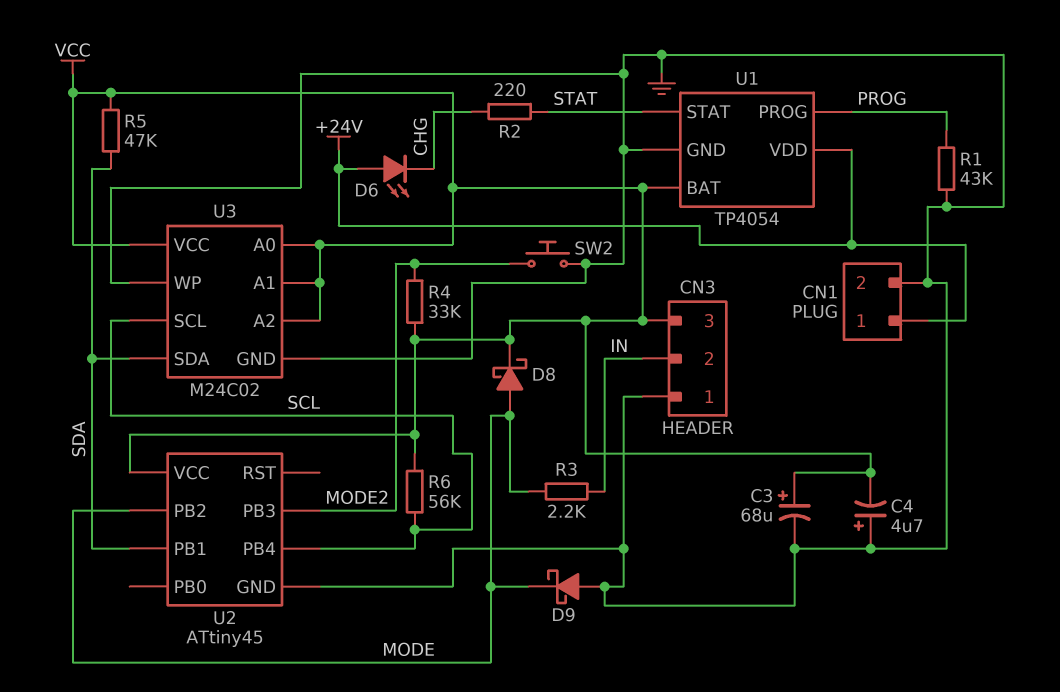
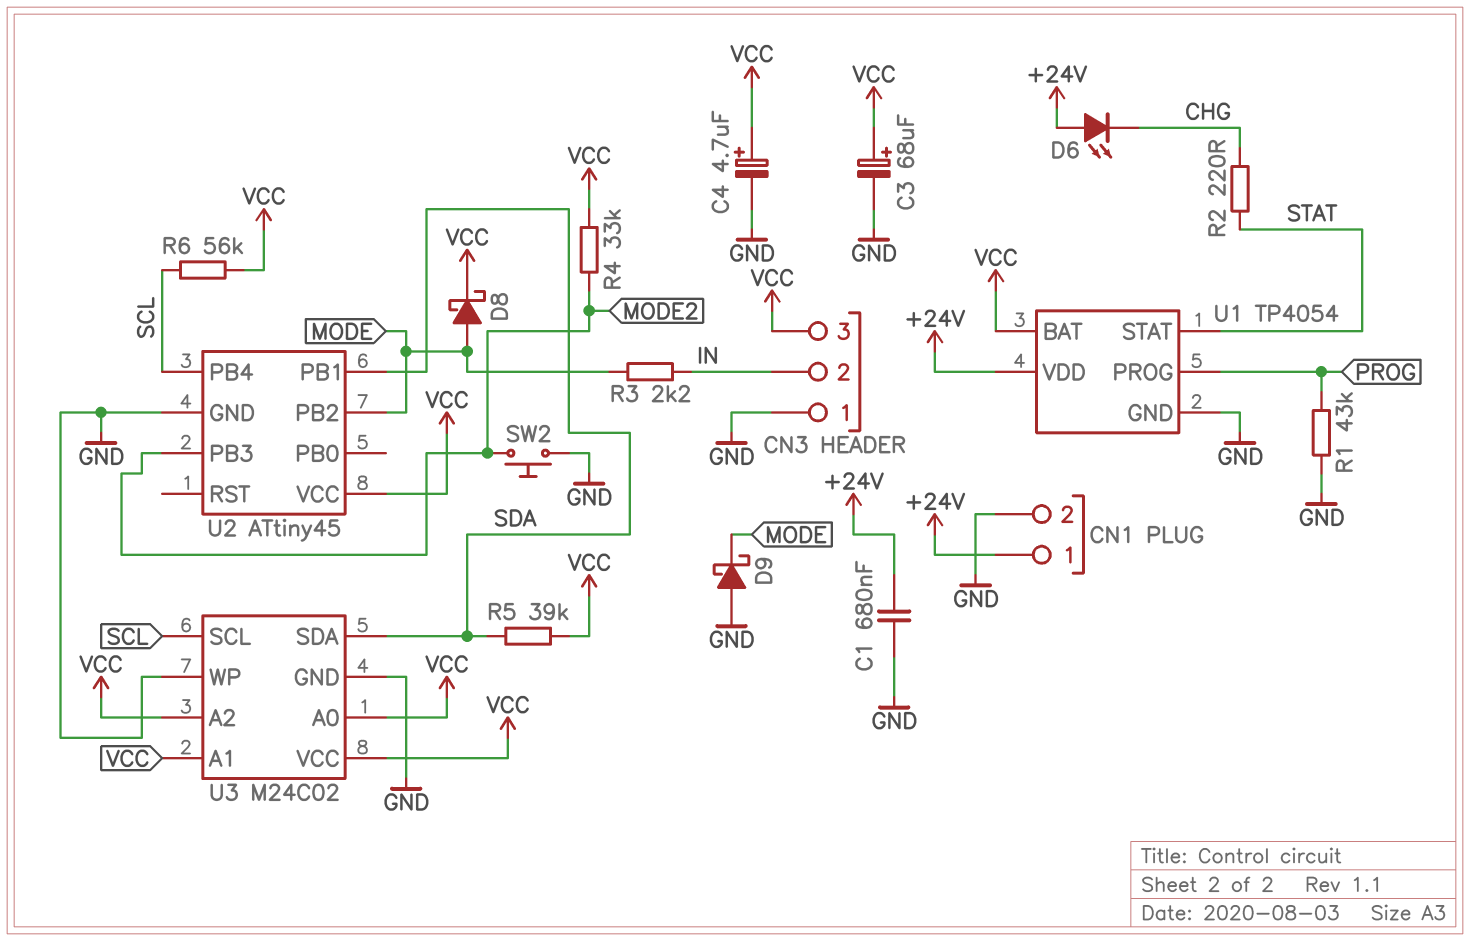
C1: none -> 680nF (+24V, GND)
C4: 4.7uF (plus GND, minus VCC) -> 4.7uF (plus VCC, minus GND)
R5: 47k (SDA, VCC) -> 39k (SDA, VCC)

